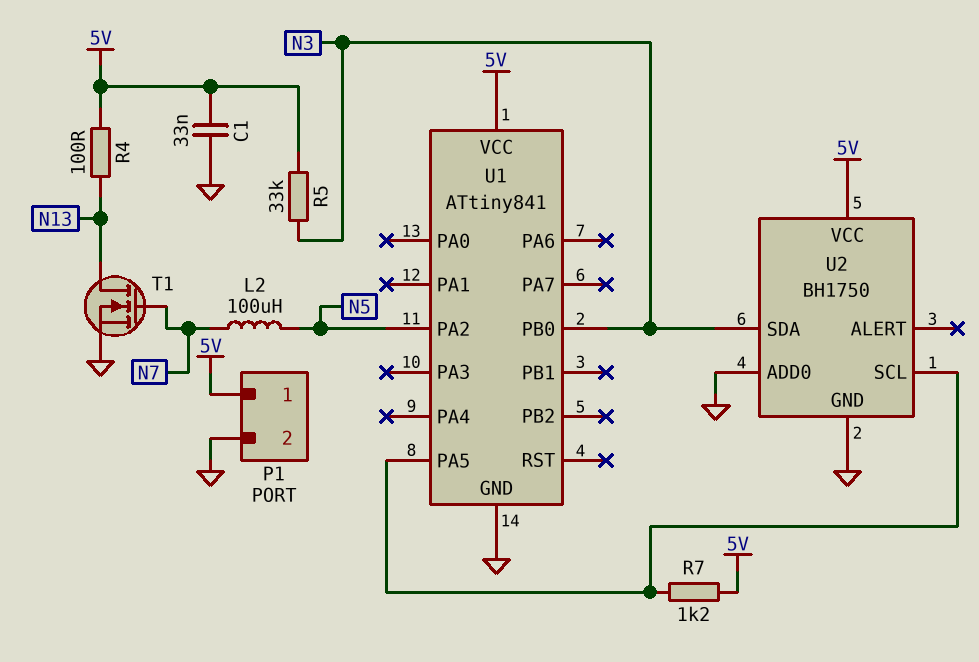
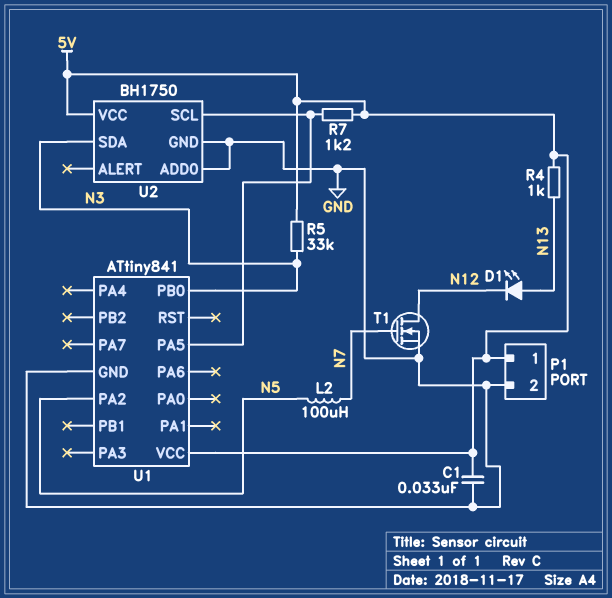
D1: none -> LED (A N13, K N12)
R4: 100 (5V, N13) -> 1k (5V, N13)
T1: NMOS (G N7, D N13, S GND) -> NMOS (G N7, D N12, S GND)

